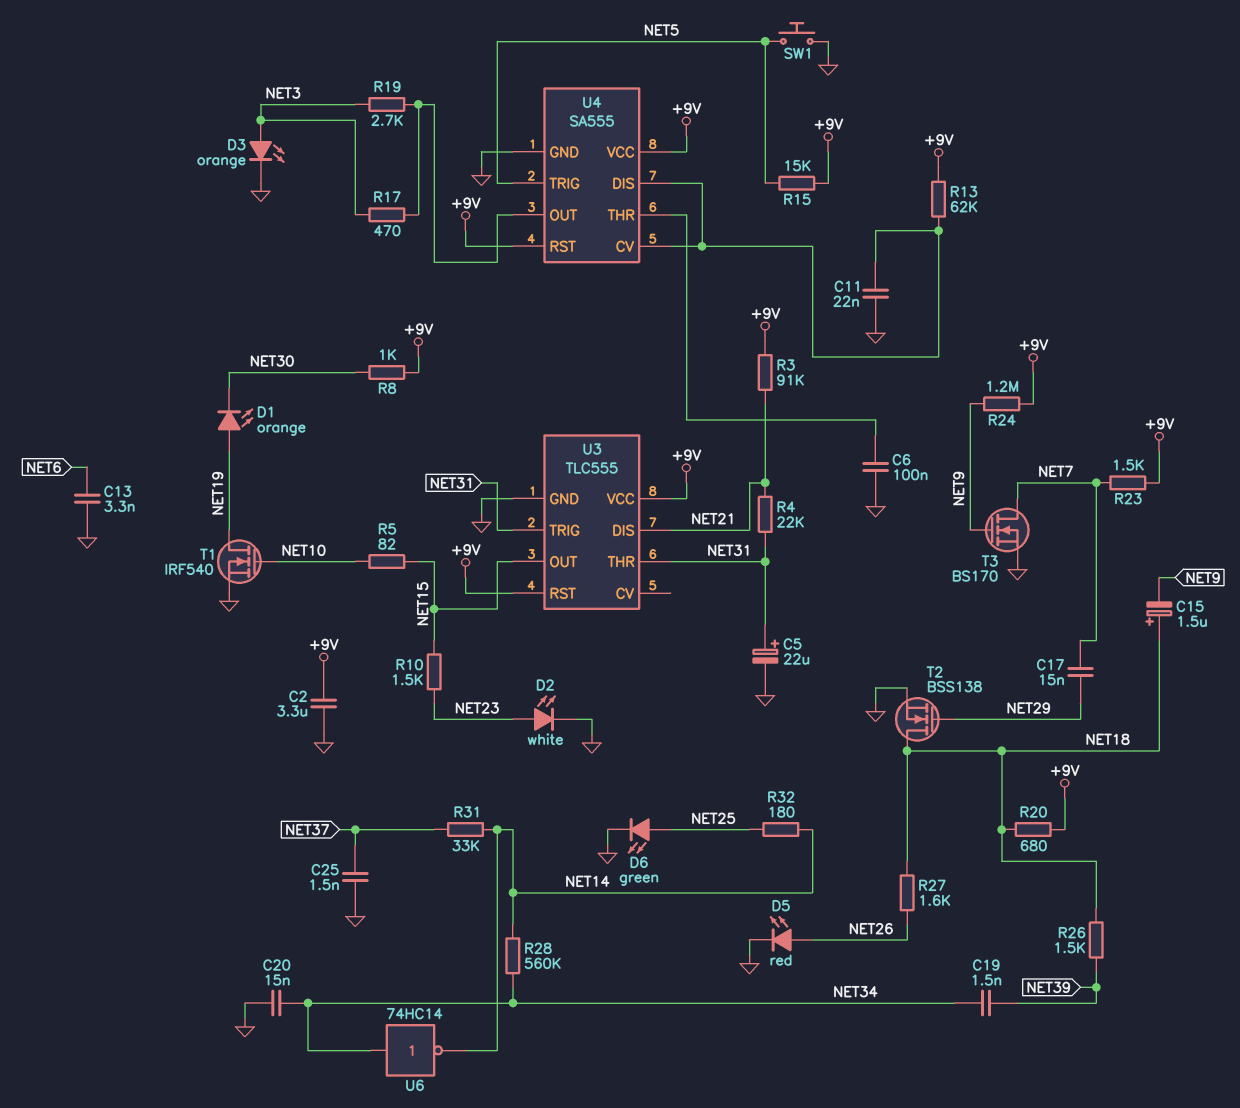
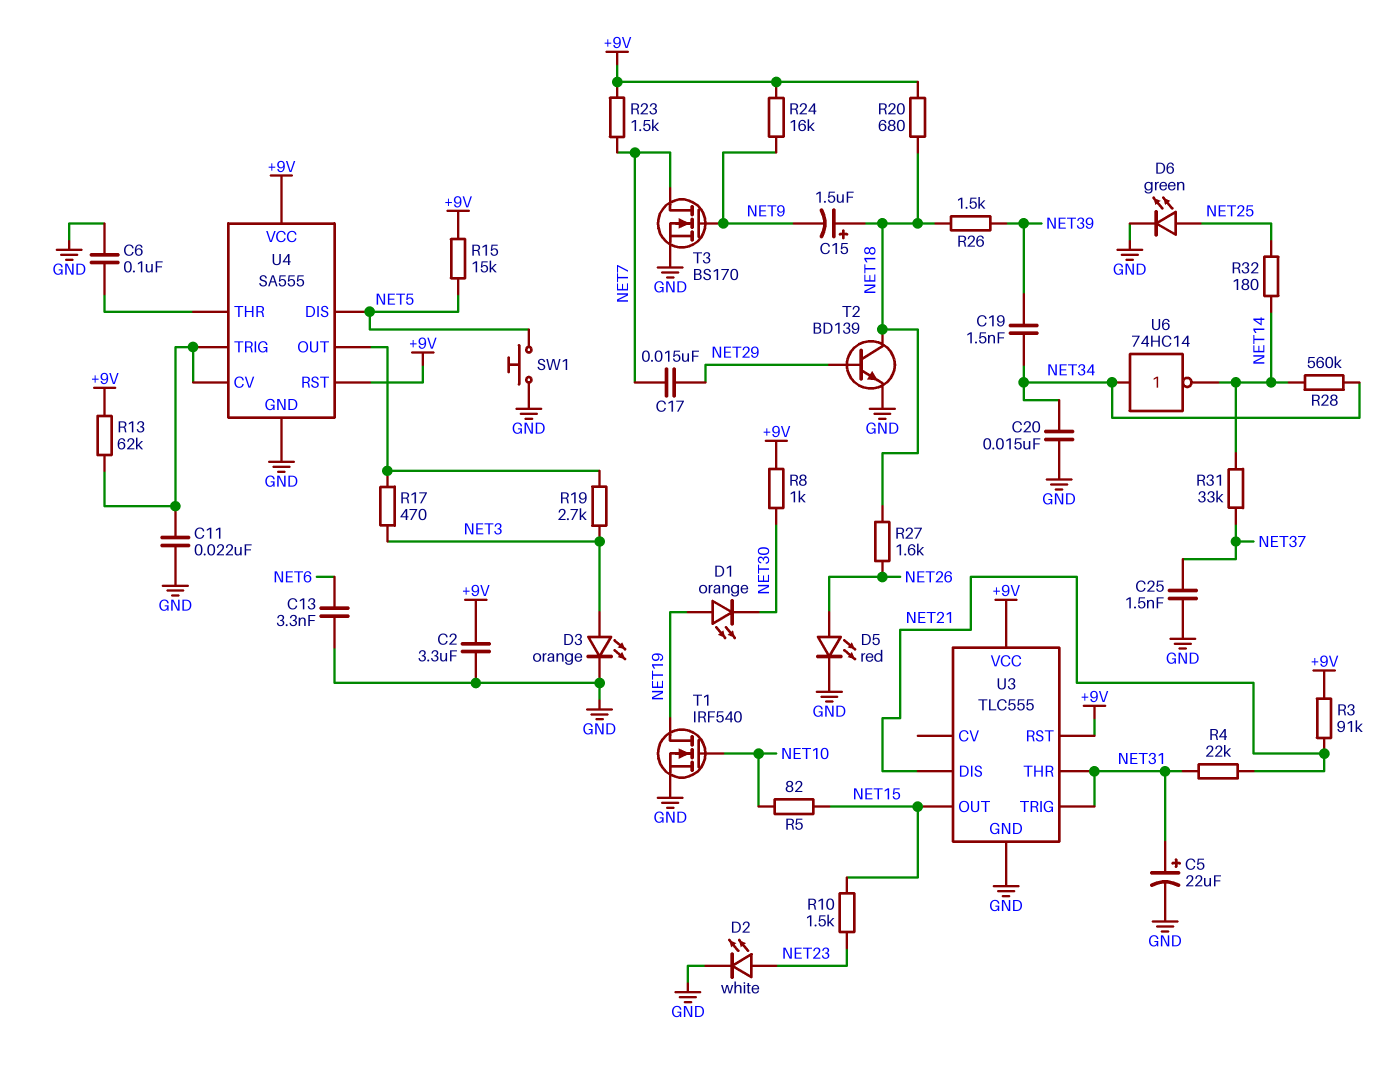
R24: 1.2M (+9V, NET9) -> 16k (+9V, NET9)
T2: NMOS BSS138 (G NET29, D NET18, S GND) -> NPN BD139 (B NET29, C NET18, E GND)
U4 pin DIS: U4/CV -> NET5
U4 pin TRIG: NET5 -> U4/CV

